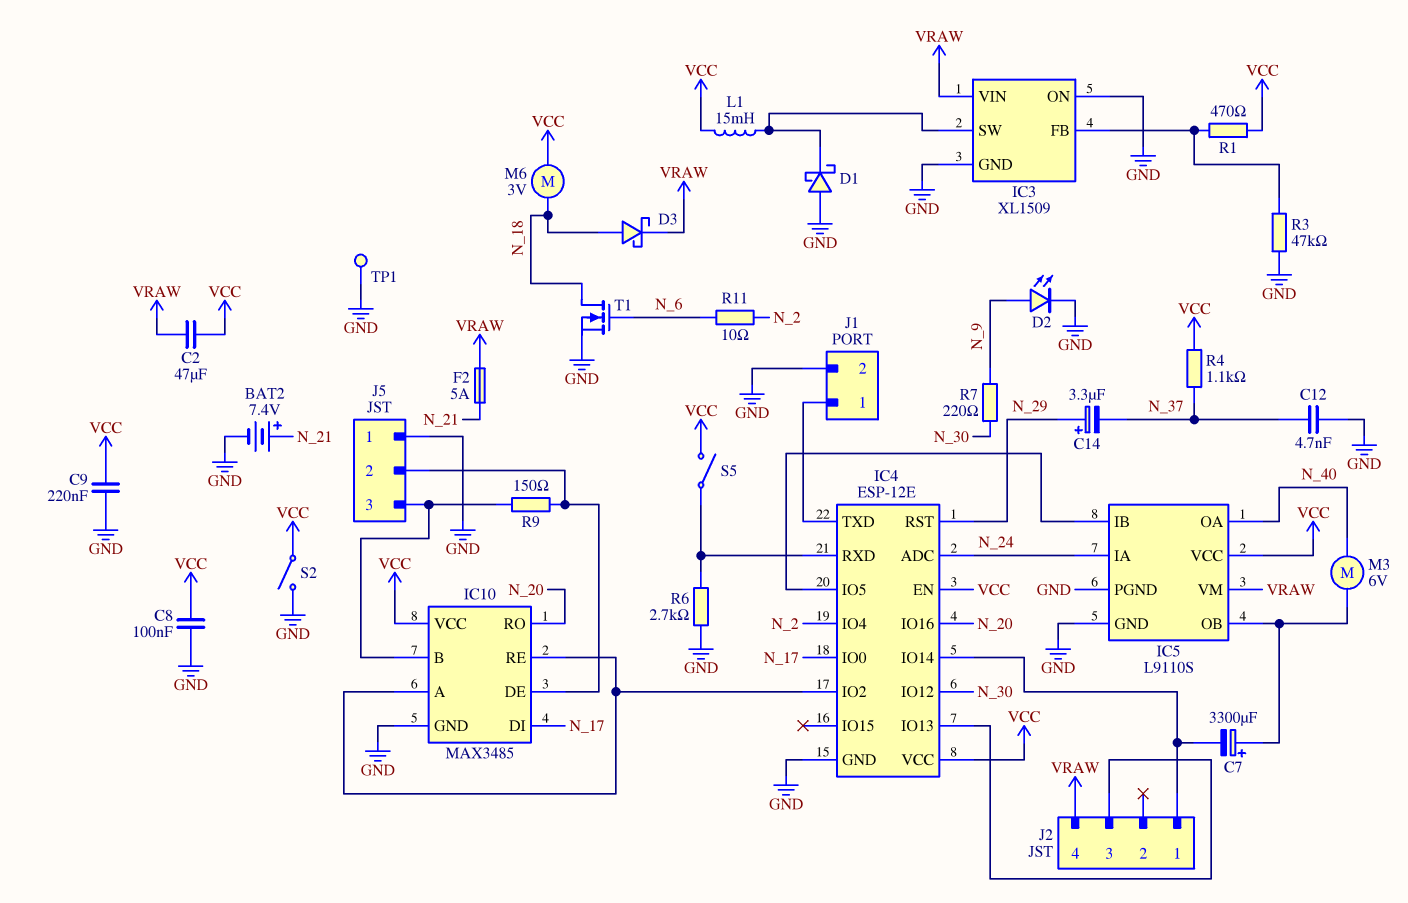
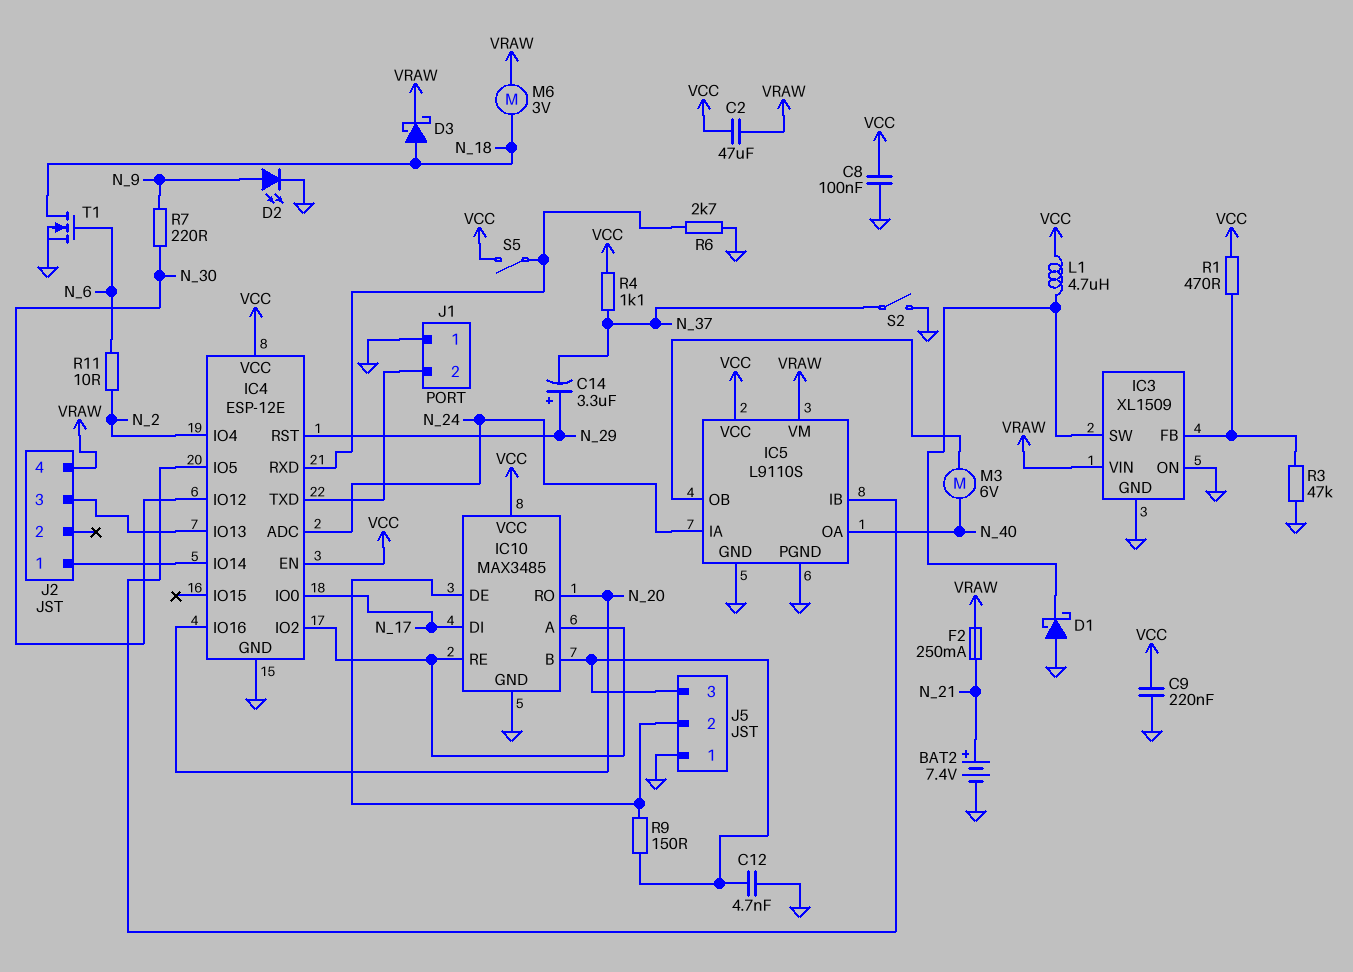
C7: 3300uF (plus IC5/OB, minus IC4/IO14) -> none
C12: 4.7nF (GND, N_37) -> 4.7nF (GND, IC10/B)
F2: 5A (N_21, VRAW) -> 250mA (N_21, VRAW)
J1 pin 1: IC4/TXD -> GND
J1 pin 2: GND -> IC4/TXD
L1: 15mH (IC3/SW, VCC) -> 4.7uH (IC3/SW, VCC)
M6: motor 3V (N_18, VCC) -> motor 3V (N_18, VRAW)
S2: switch (GND, VCC) -> switch (GND, N_37)
TP1: test point (GND) -> none

